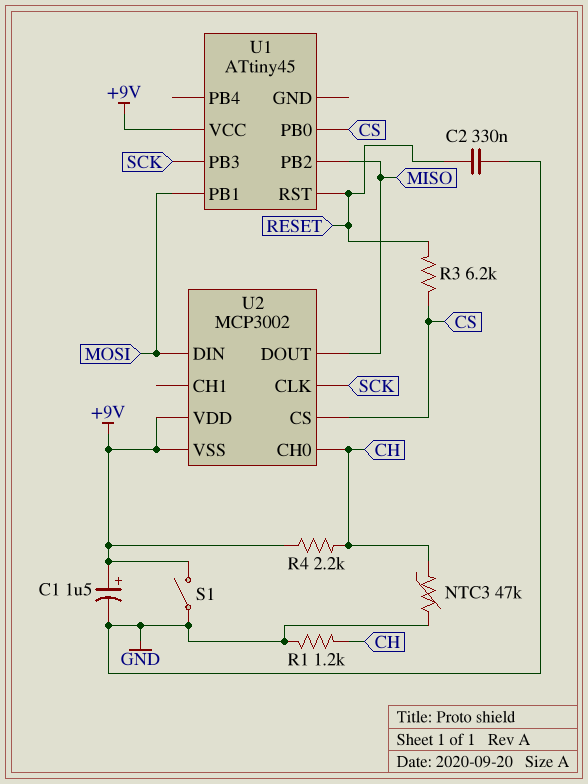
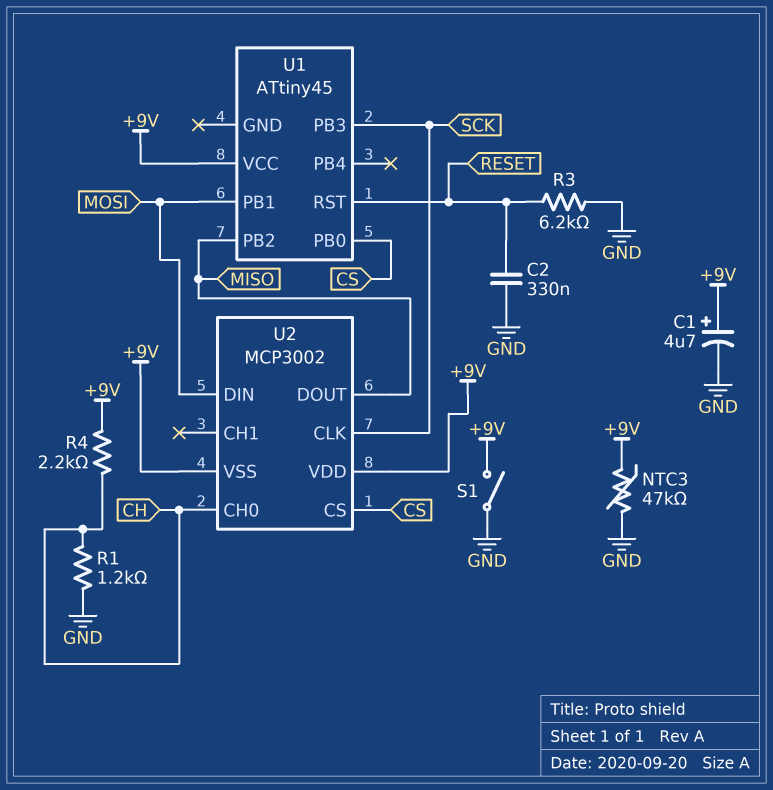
C1: 1.5uF (plus +9V, minus GND) -> 4.7uF (plus +9V, minus GND)
NTC3: 47k (CH, GND) -> 47k (+9V, GND)
R3: 6.2k (CS, RESET) -> 6.2k (GND, RESET)

